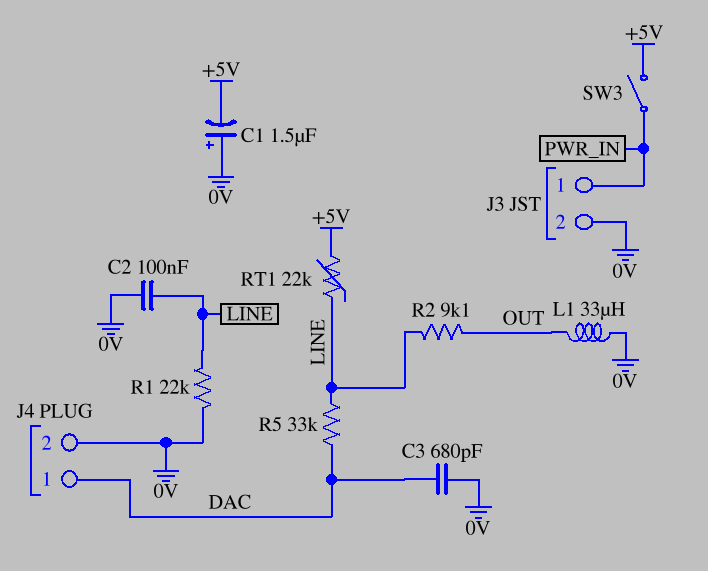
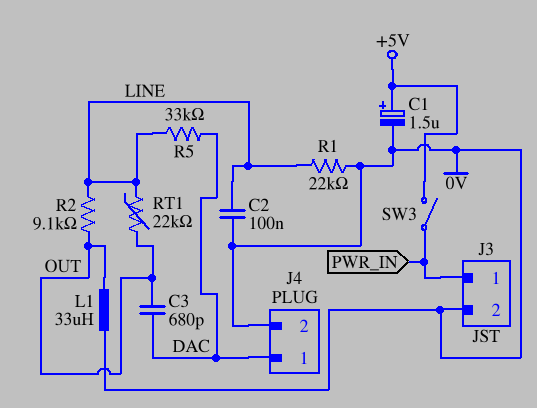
C1: 1.5uF (plus 0V, minus +5V) -> 1.5uF (plus +5V, minus 0V)
C3: 680pF (0V, DAC) -> 680pF (DAC, OUT)
RT1: 22k (+5V, LINE) -> 22k (LINE, OUT)

